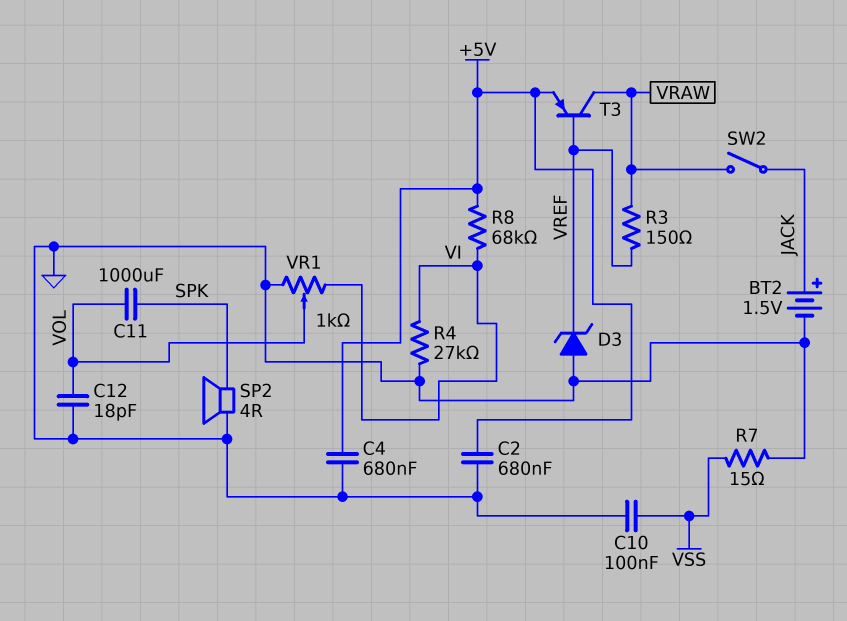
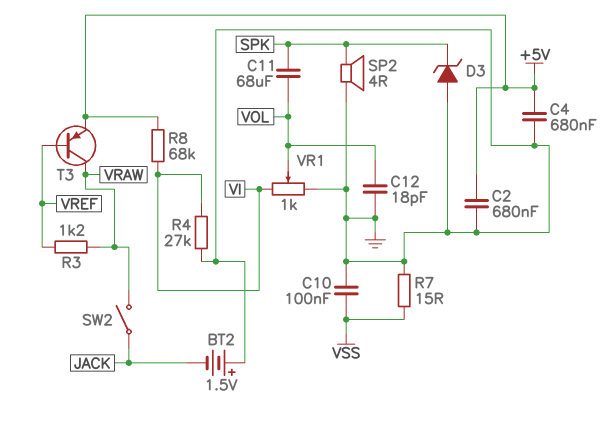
BT2: 1.5V (plus JACK, minus GND) -> 1.5V (plus GND, minus JACK)
C11: 1000uF (SPK, VOL) -> 68uF (SPK, VOL)
D3: zener (A GND, K VREF) -> zener (A GND, K SPK)
R3: 150 (VRAW, VREF) -> 1.2k (VRAW, VREF)

